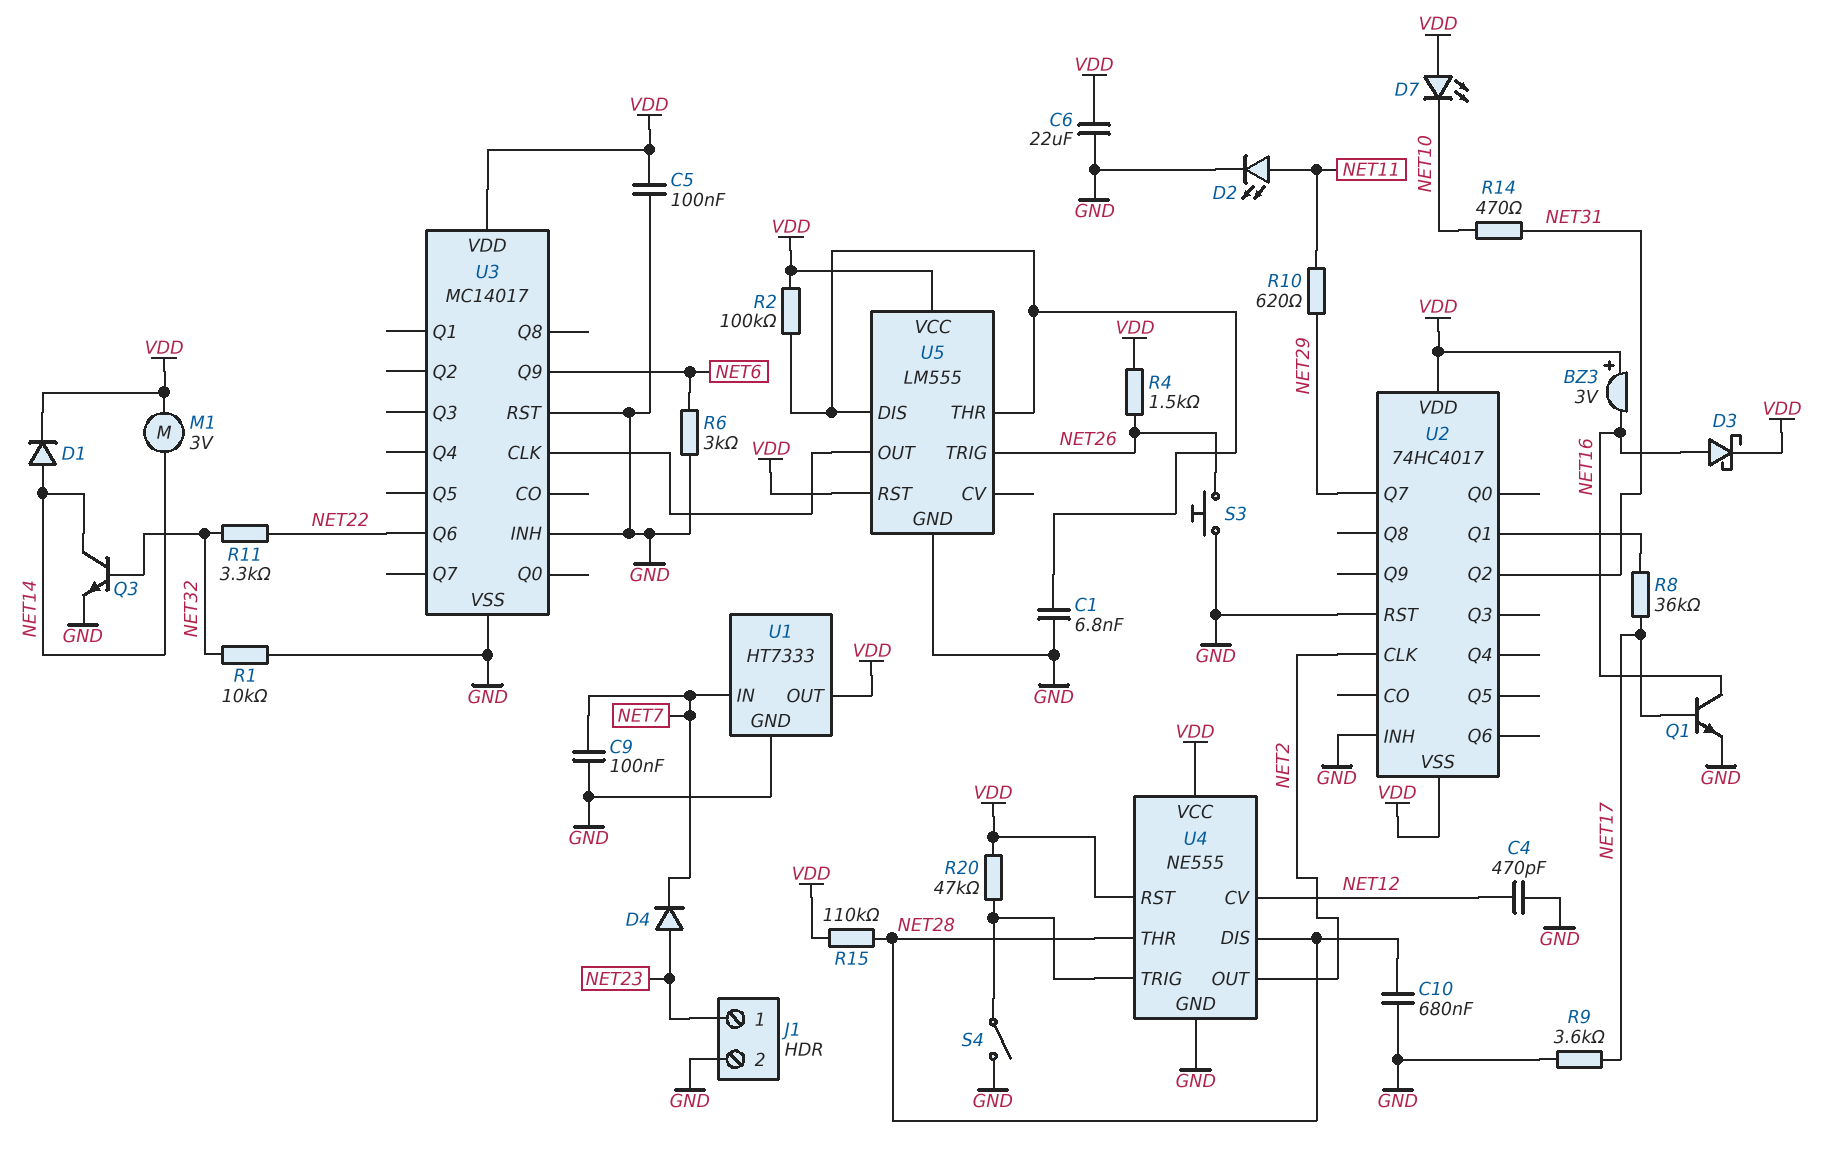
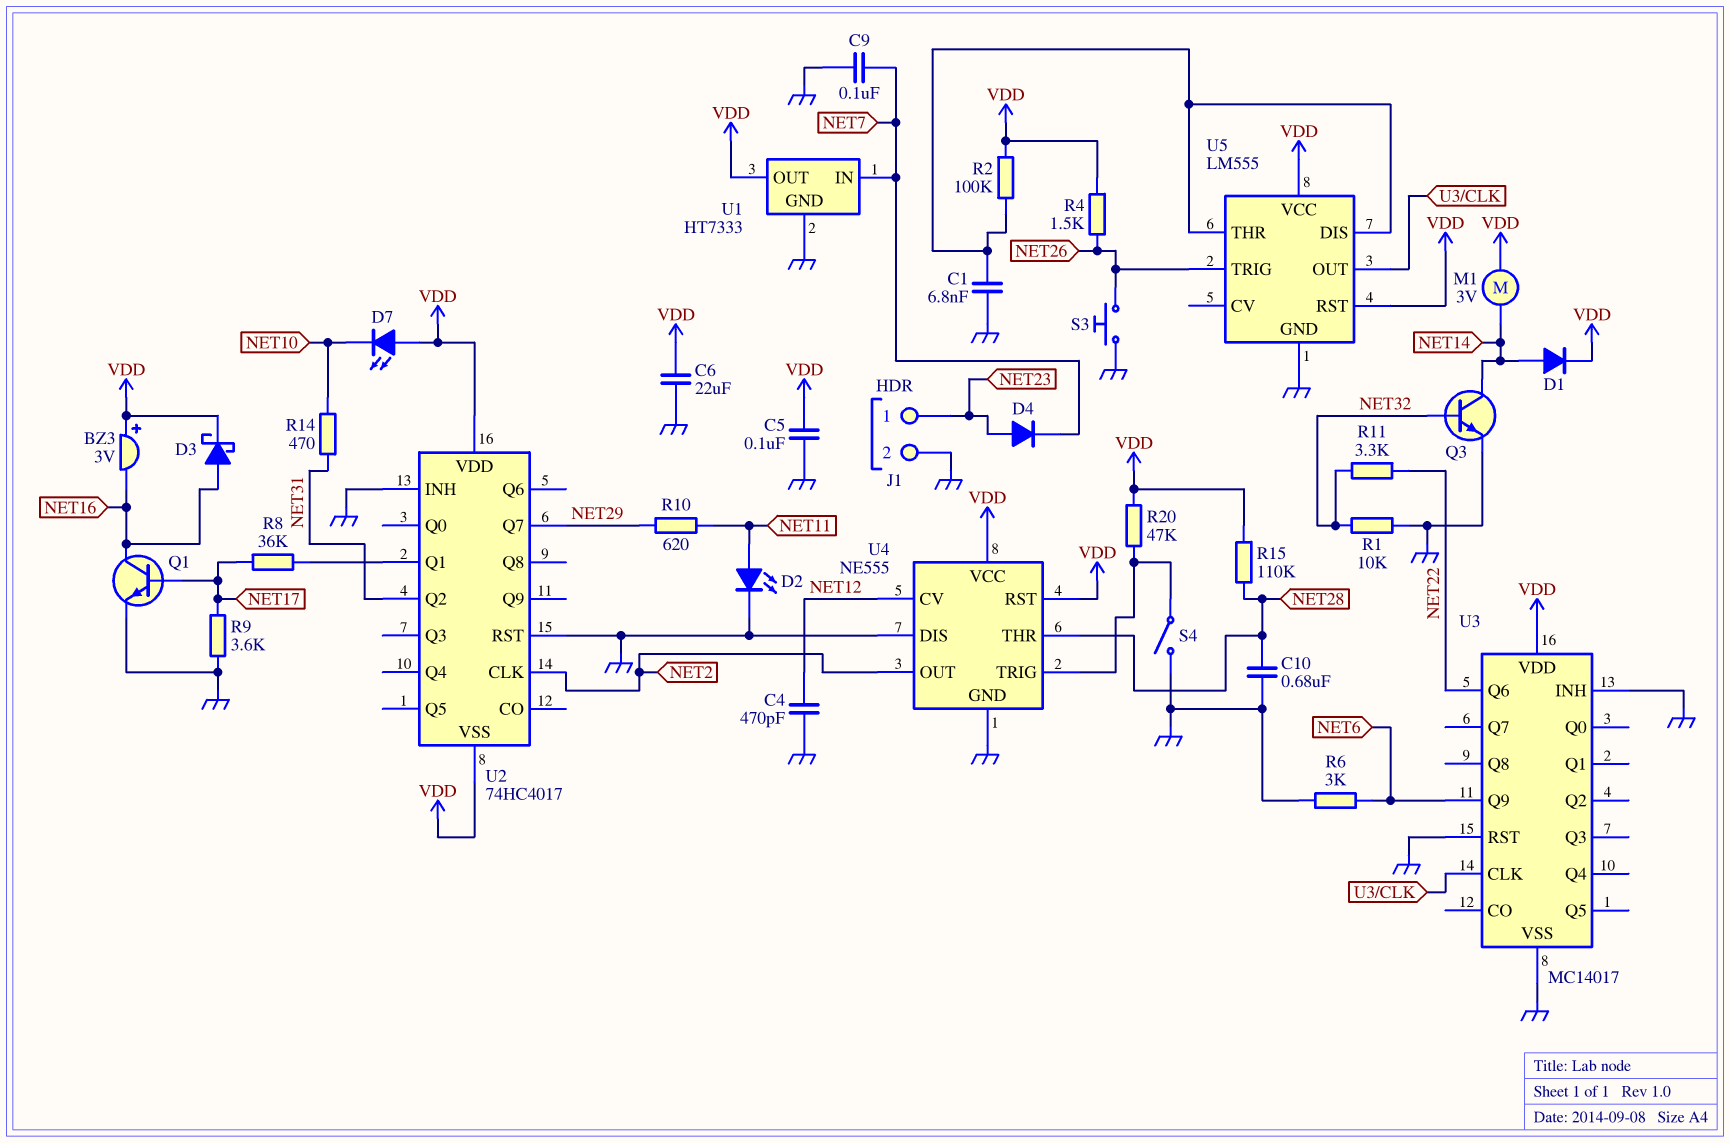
U4 pin DIS: NET28 -> GND

